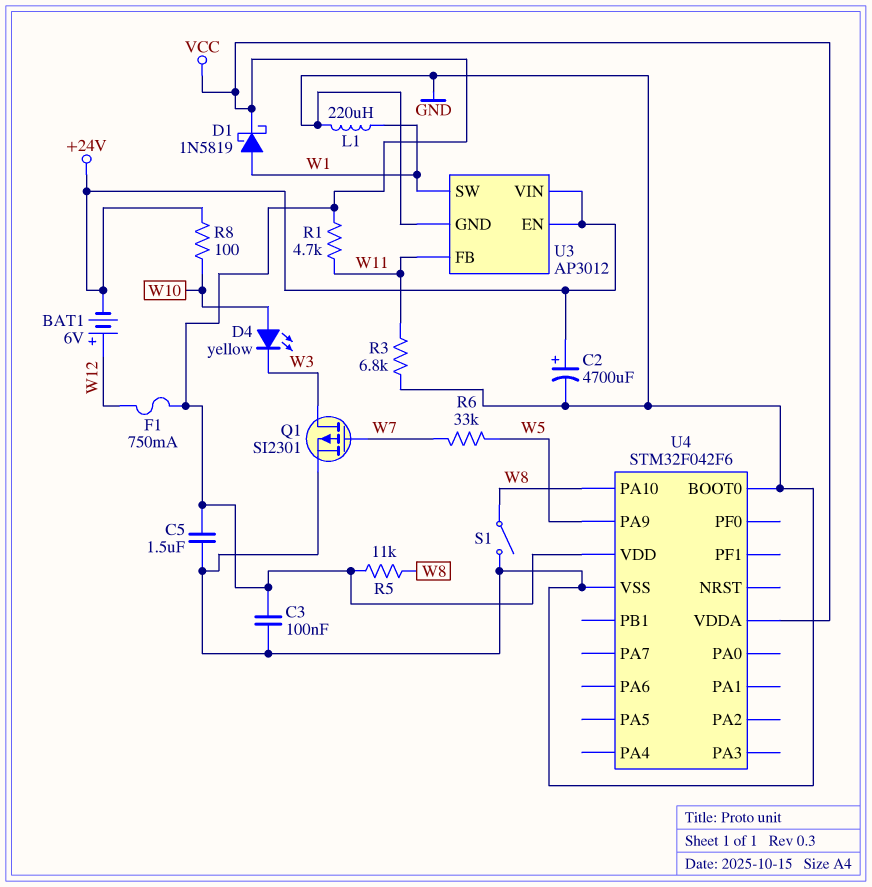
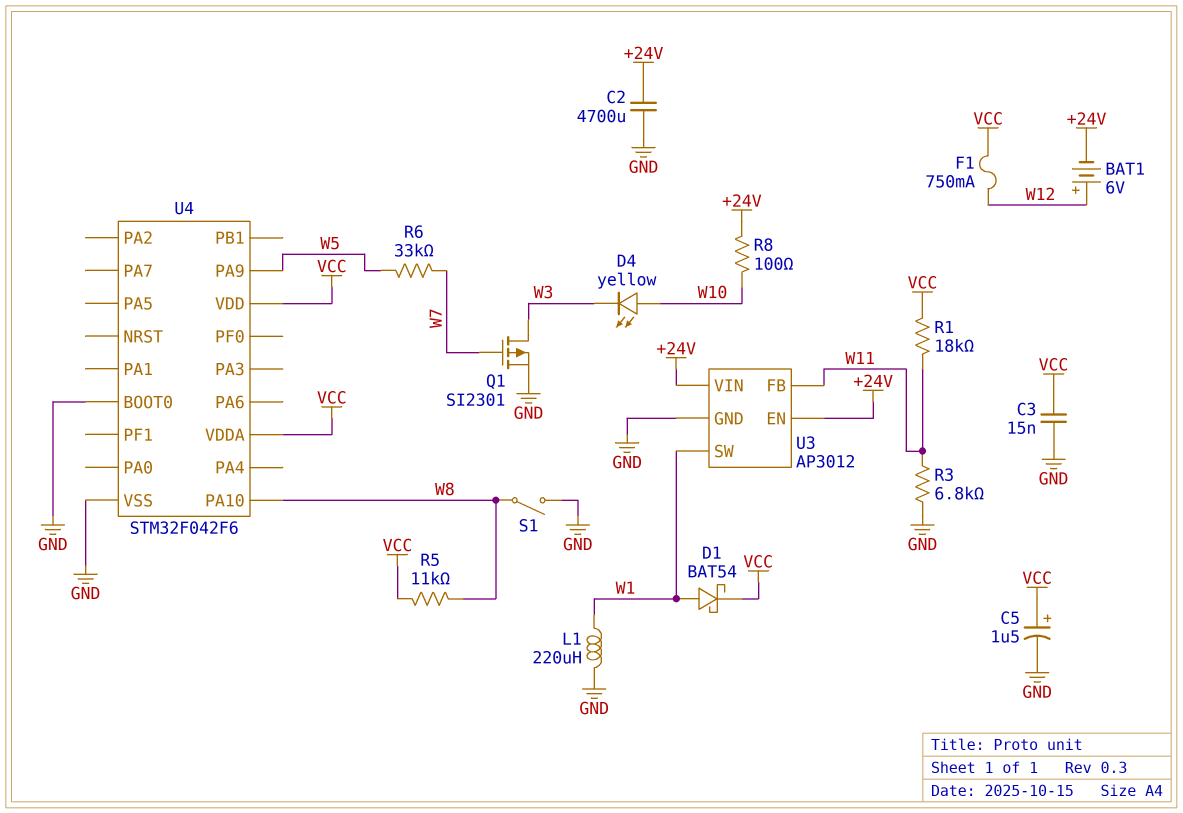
C2: 4700uF (plus +24V, minus GND) -> 4700uF (+24V, GND)
C3: 100nF (GND, VCC) -> 15nF (GND, VCC)
C5: 1.5uF (GND, VCC) -> 1.5uF (plus VCC, minus GND)
D1: schottky 1N5819 (A W1, K VCC) -> schottky BAT54 (A W1, K VCC)
R1: 4.7k (VCC, W11) -> 18k (VCC, W11)

